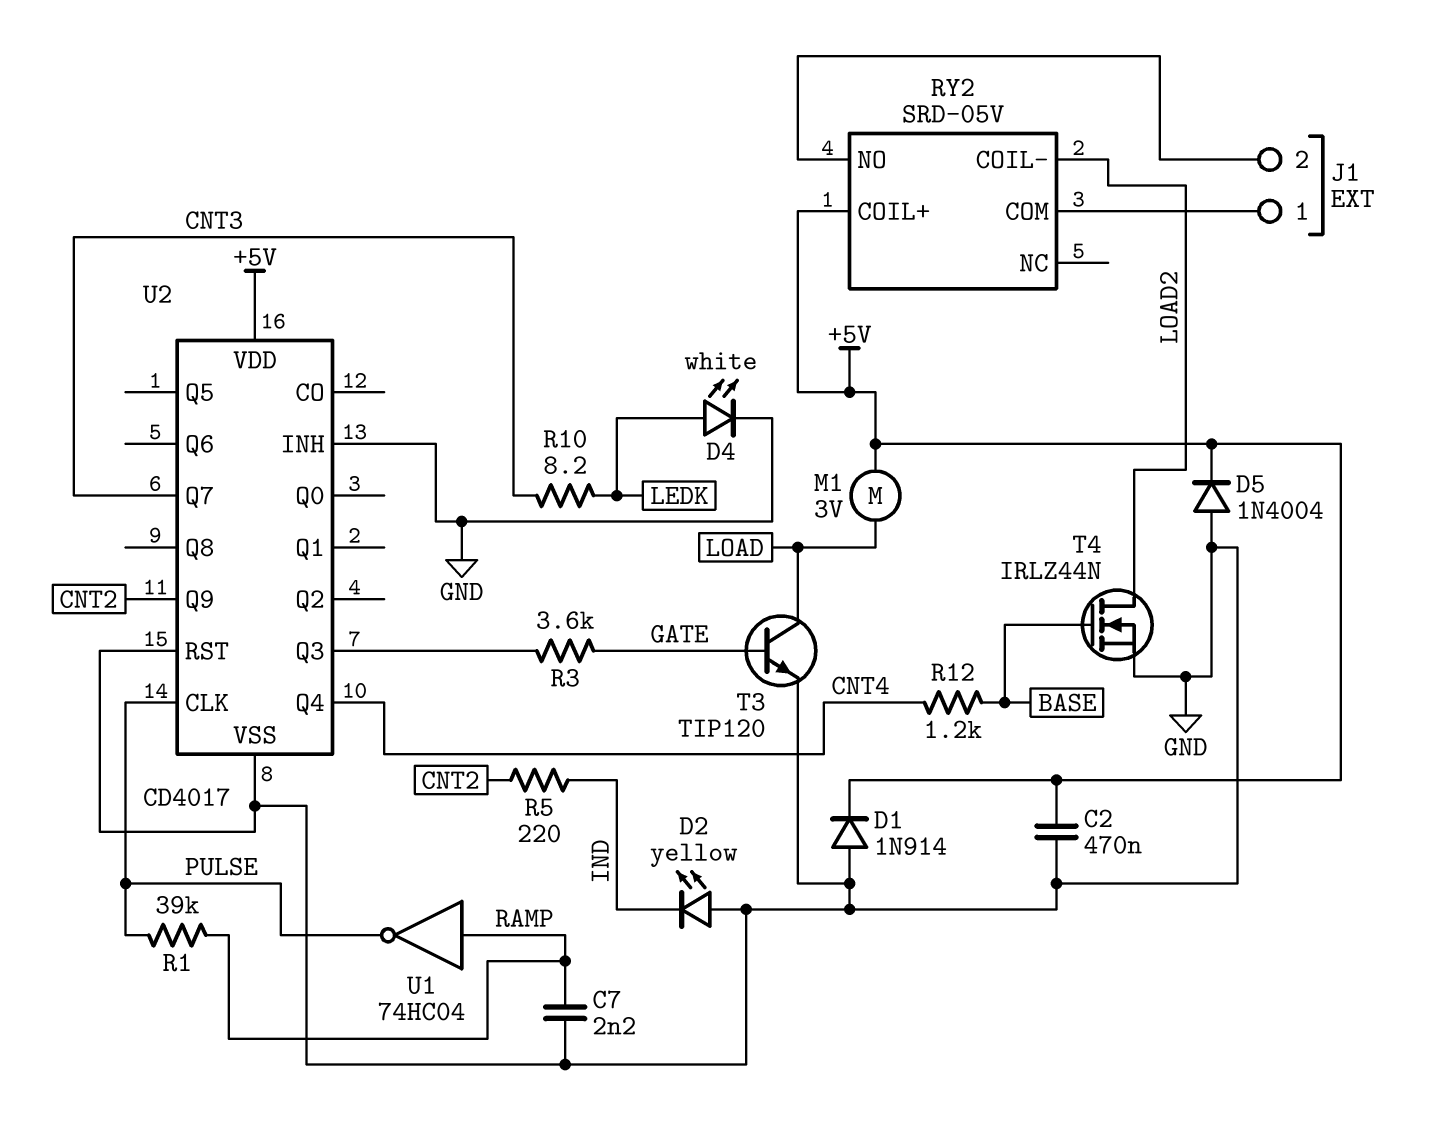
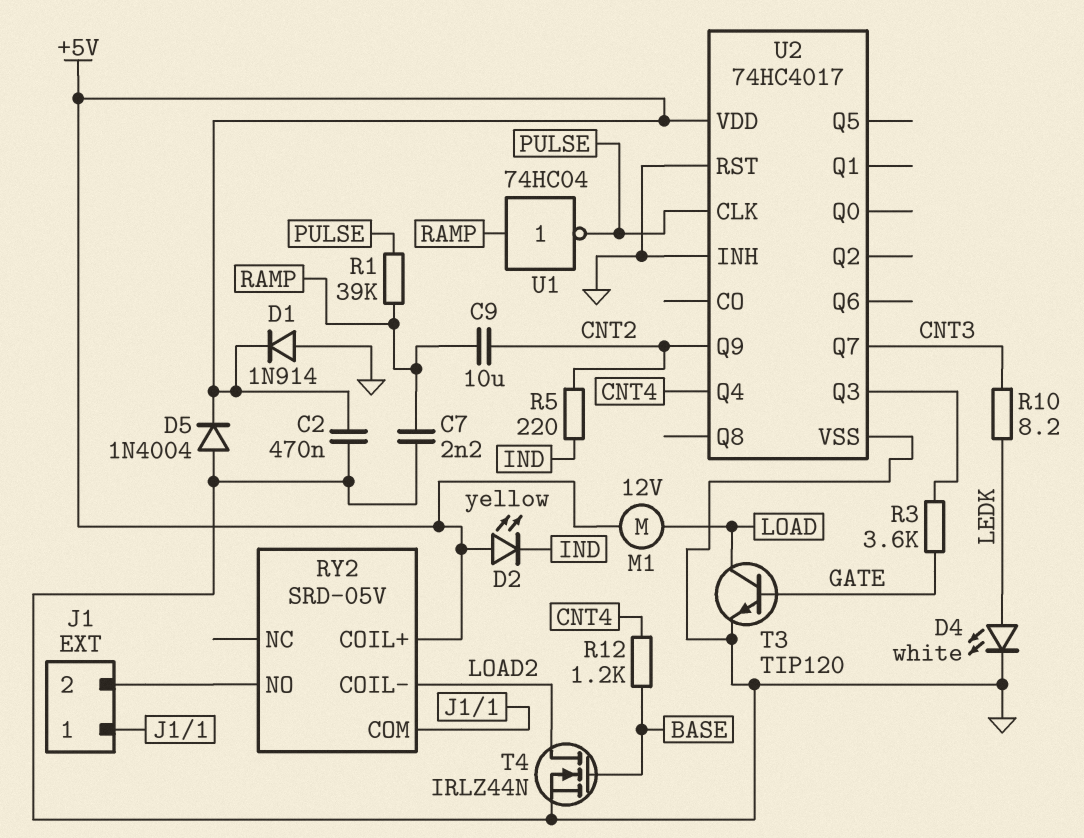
C9: none -> 10uF (CNT2, RAMP)
D2: LED yellow (A GND, K IND) -> LED yellow (A +5V, K IND)
M1: motor 3V (+5V, LOAD) -> motor 12V (+5V, LOAD)
U2: CD4017 -> 74HC4017

